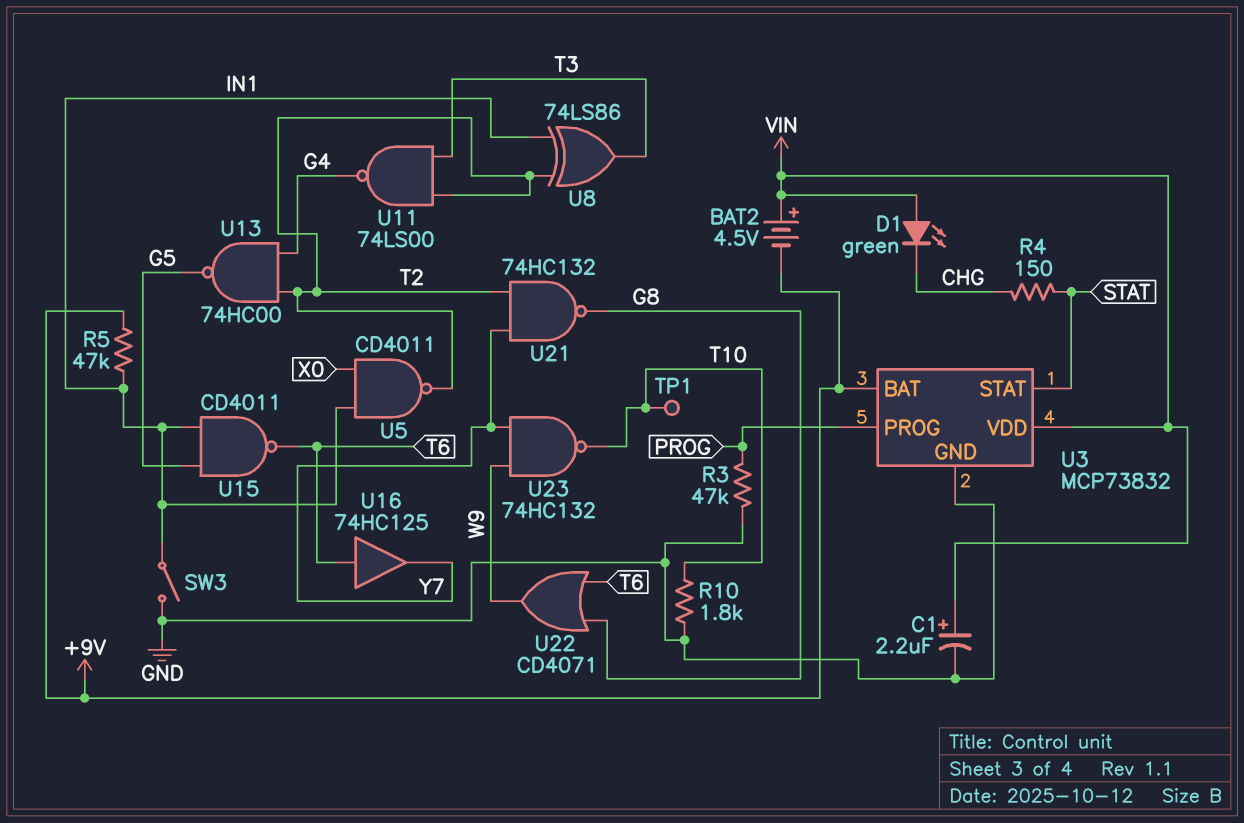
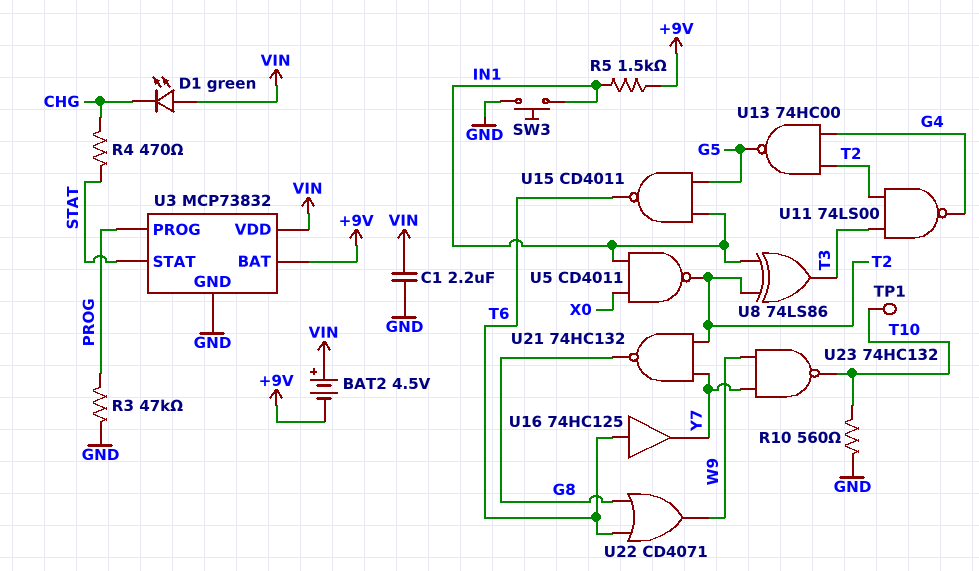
C1: 2.2uF (plus VIN, minus GND) -> 2.2uF (GND, VIN)
R4: 150 (CHG, STAT) -> 470 (CHG, STAT)
R5: 47k (+9V, IN1) -> 1.5k (+9V, IN1)
R10: 1.8k (GND, T10) -> 560 (GND, T10)
SW3: switch (GND, IN1) -> button (GND, IN1)

